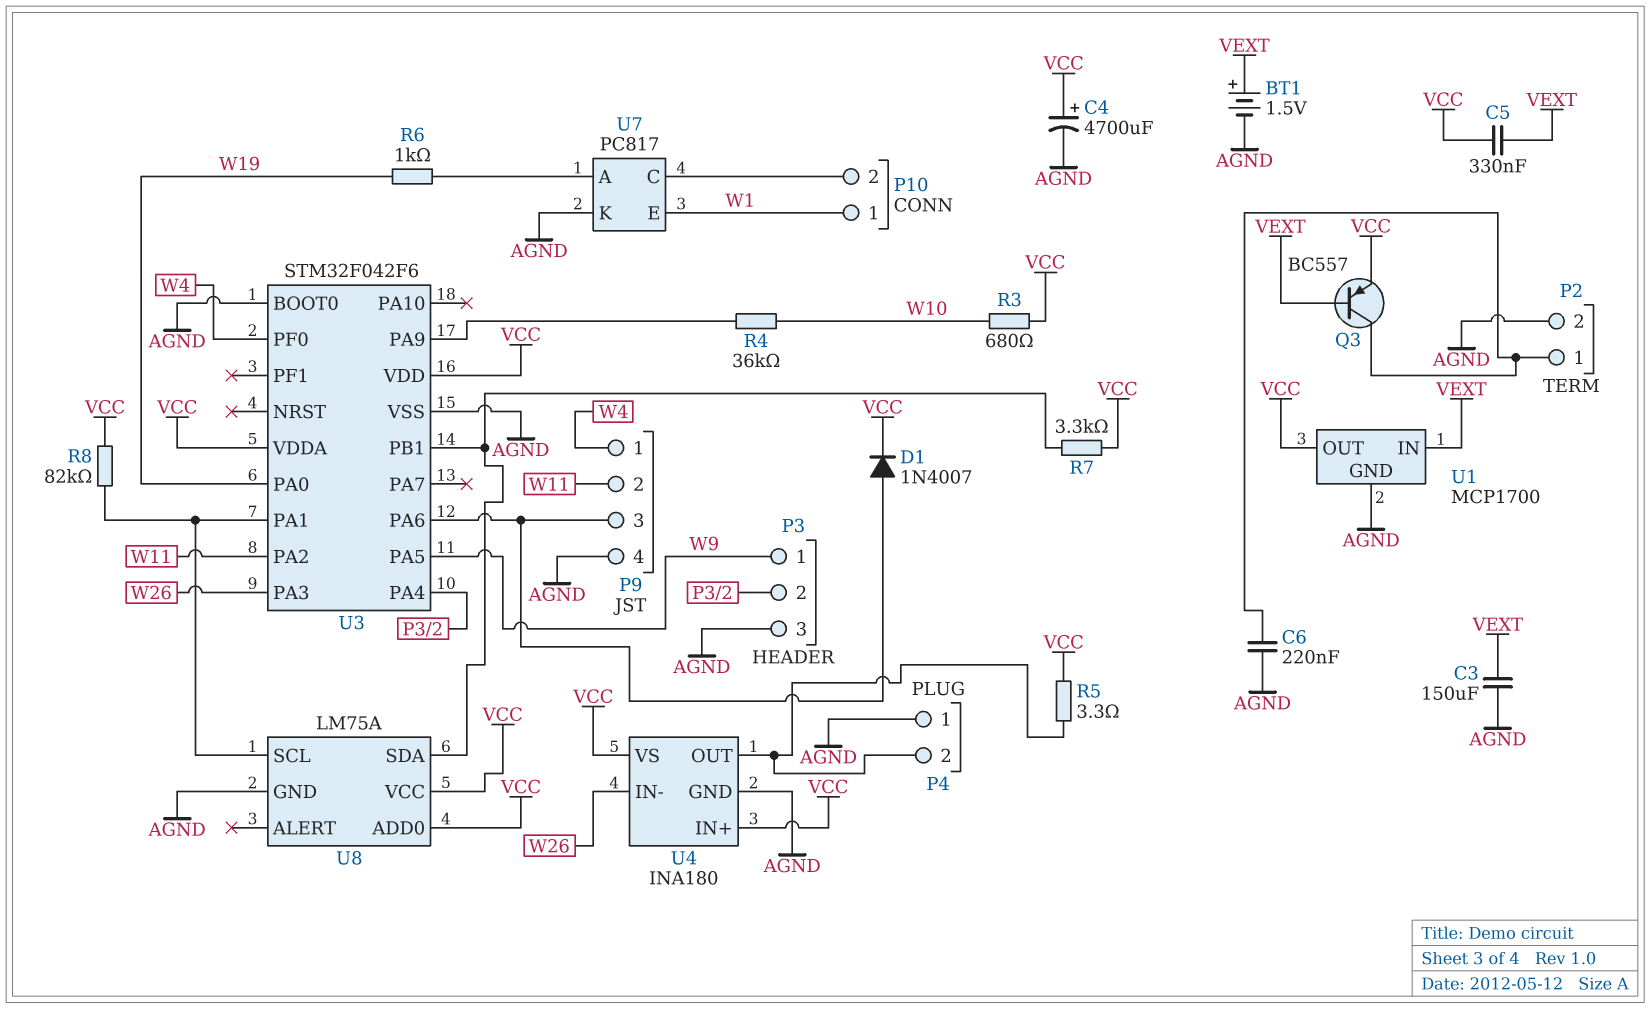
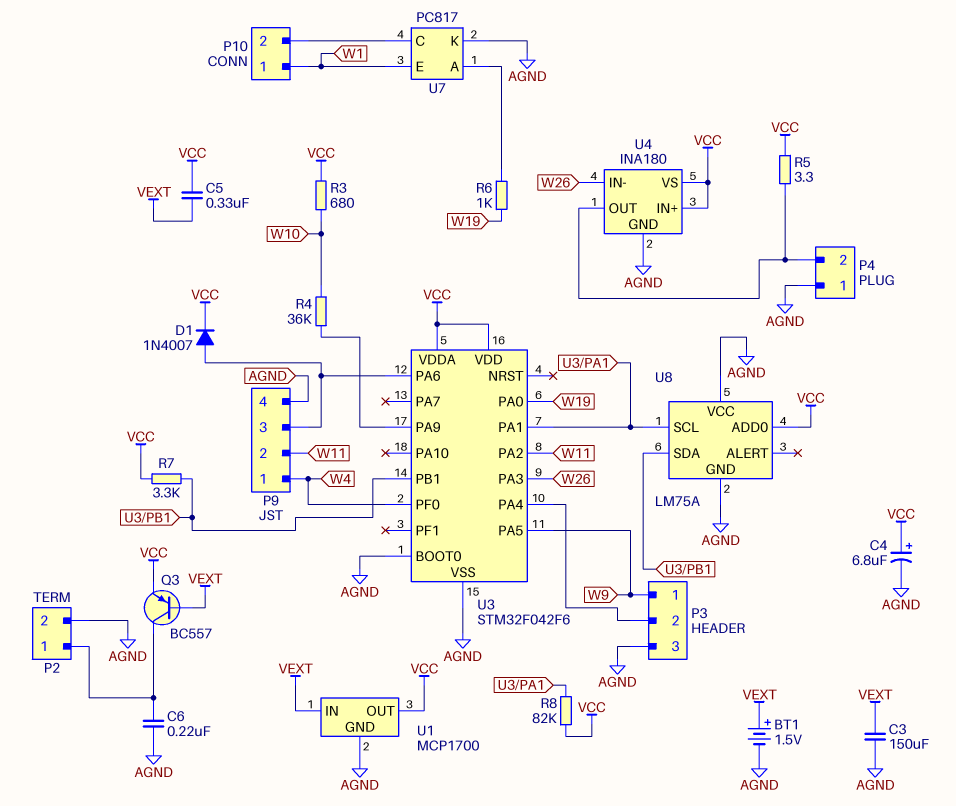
C4: 4700uF (plus VCC, minus AGND) -> 6.8uF (plus VCC, minus AGND)
U8 pin VCC: VCC -> AGND

